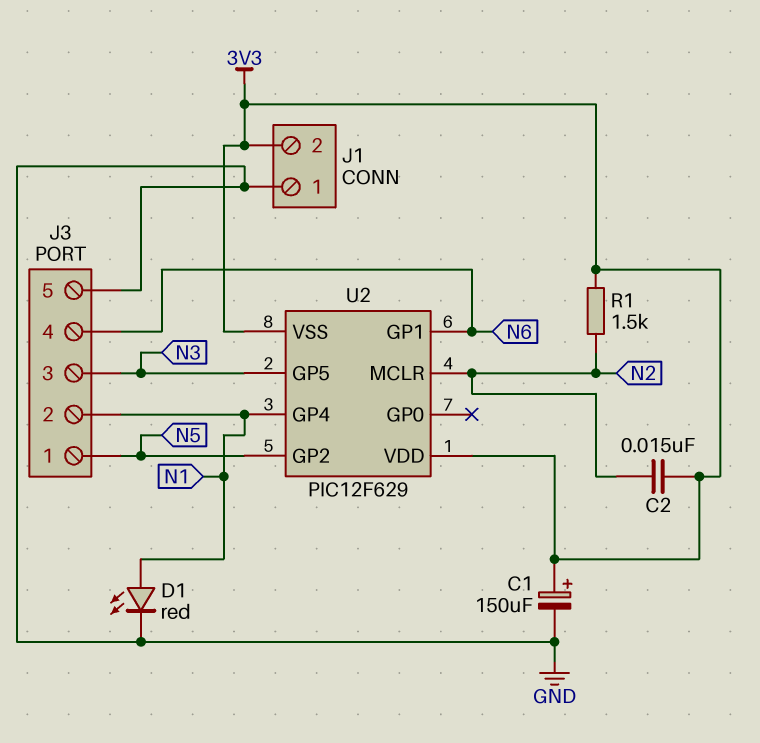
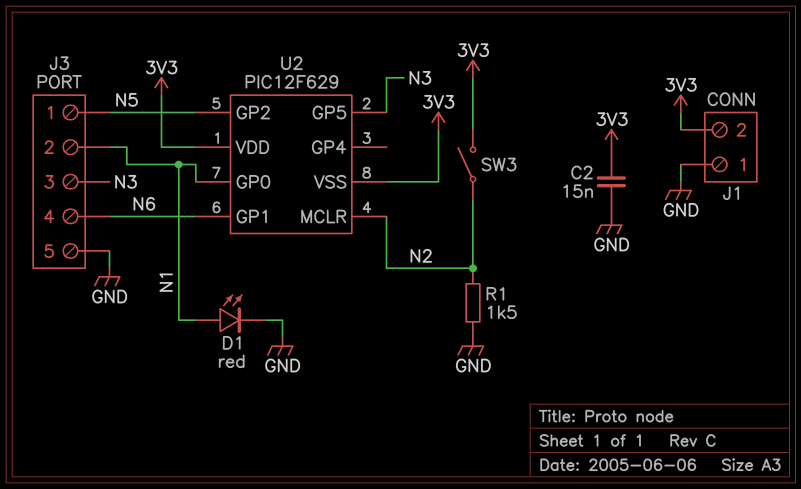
C1: 150uF (plus 3V3, minus GND) -> none
C2: 15nF (3V3, N2) -> 15nF (3V3, GND)
R1: 1.5k (3V3, N2) -> 1.5k (GND, N2)
SW3: none -> switch (3V3, N2)
U2 pin GP0: none -> N1
U2 pin GP4: N1 -> none

